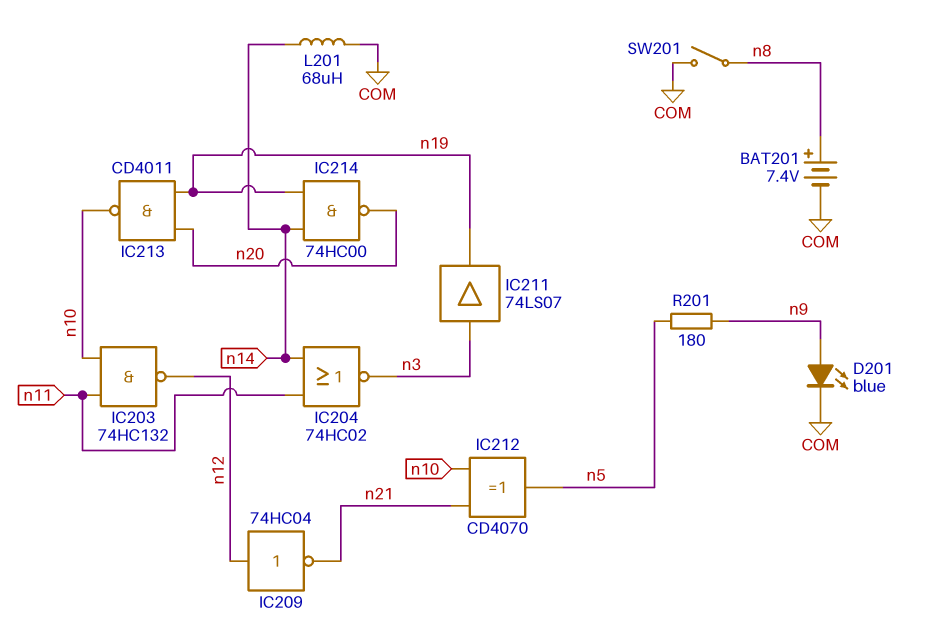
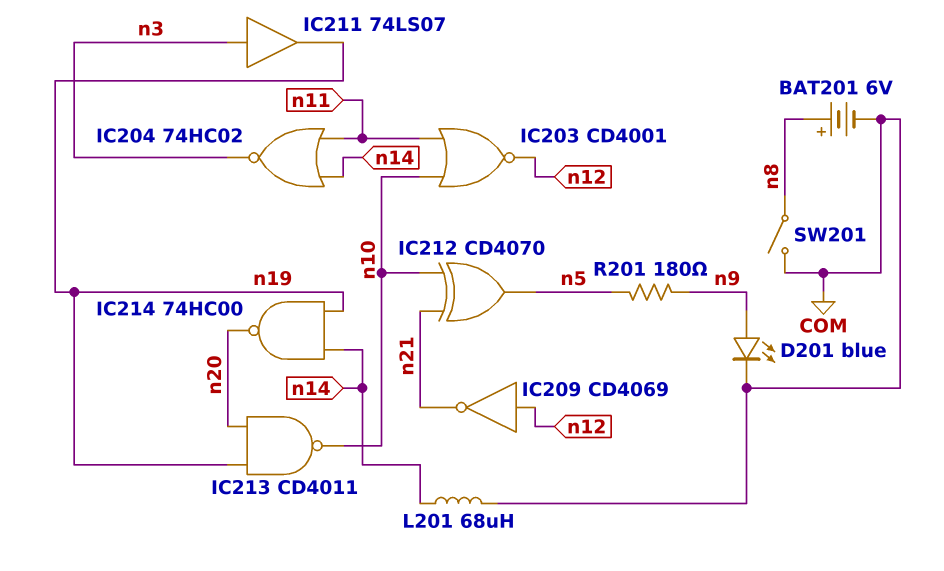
BAT201: 7.4V (plus n8, minus COM) -> 6V (plus n8, minus COM)
IC203: NAND 74HC132 (in n10, in n11, out n12) -> NOR CD4001 (in n10, in n11, out n12)
IC209: NOT 74HC04 (in n12, out n21) -> NOT CD4069 (in n12, out n21)

